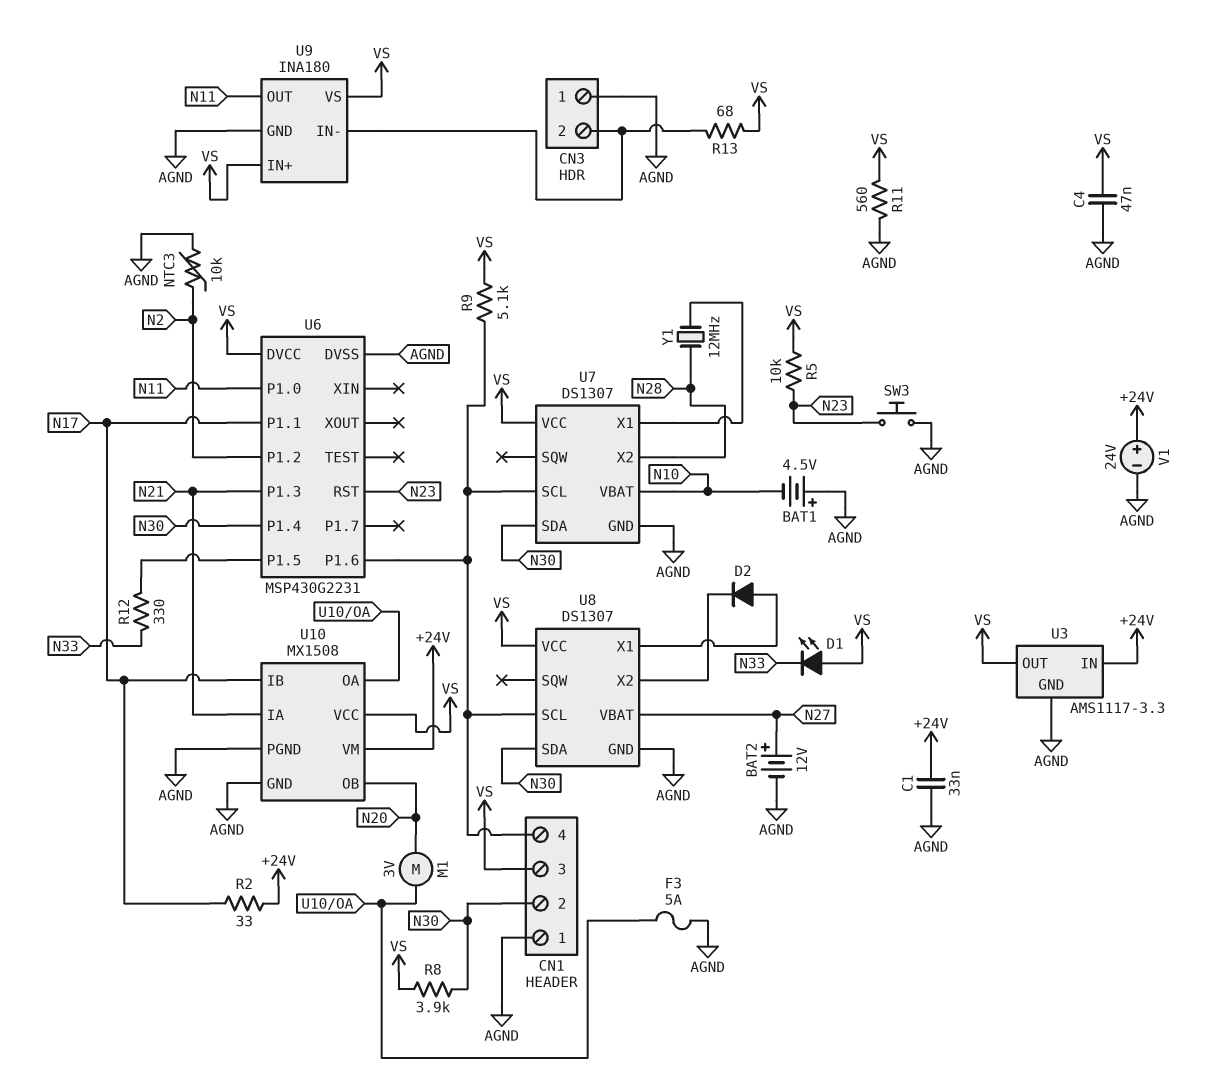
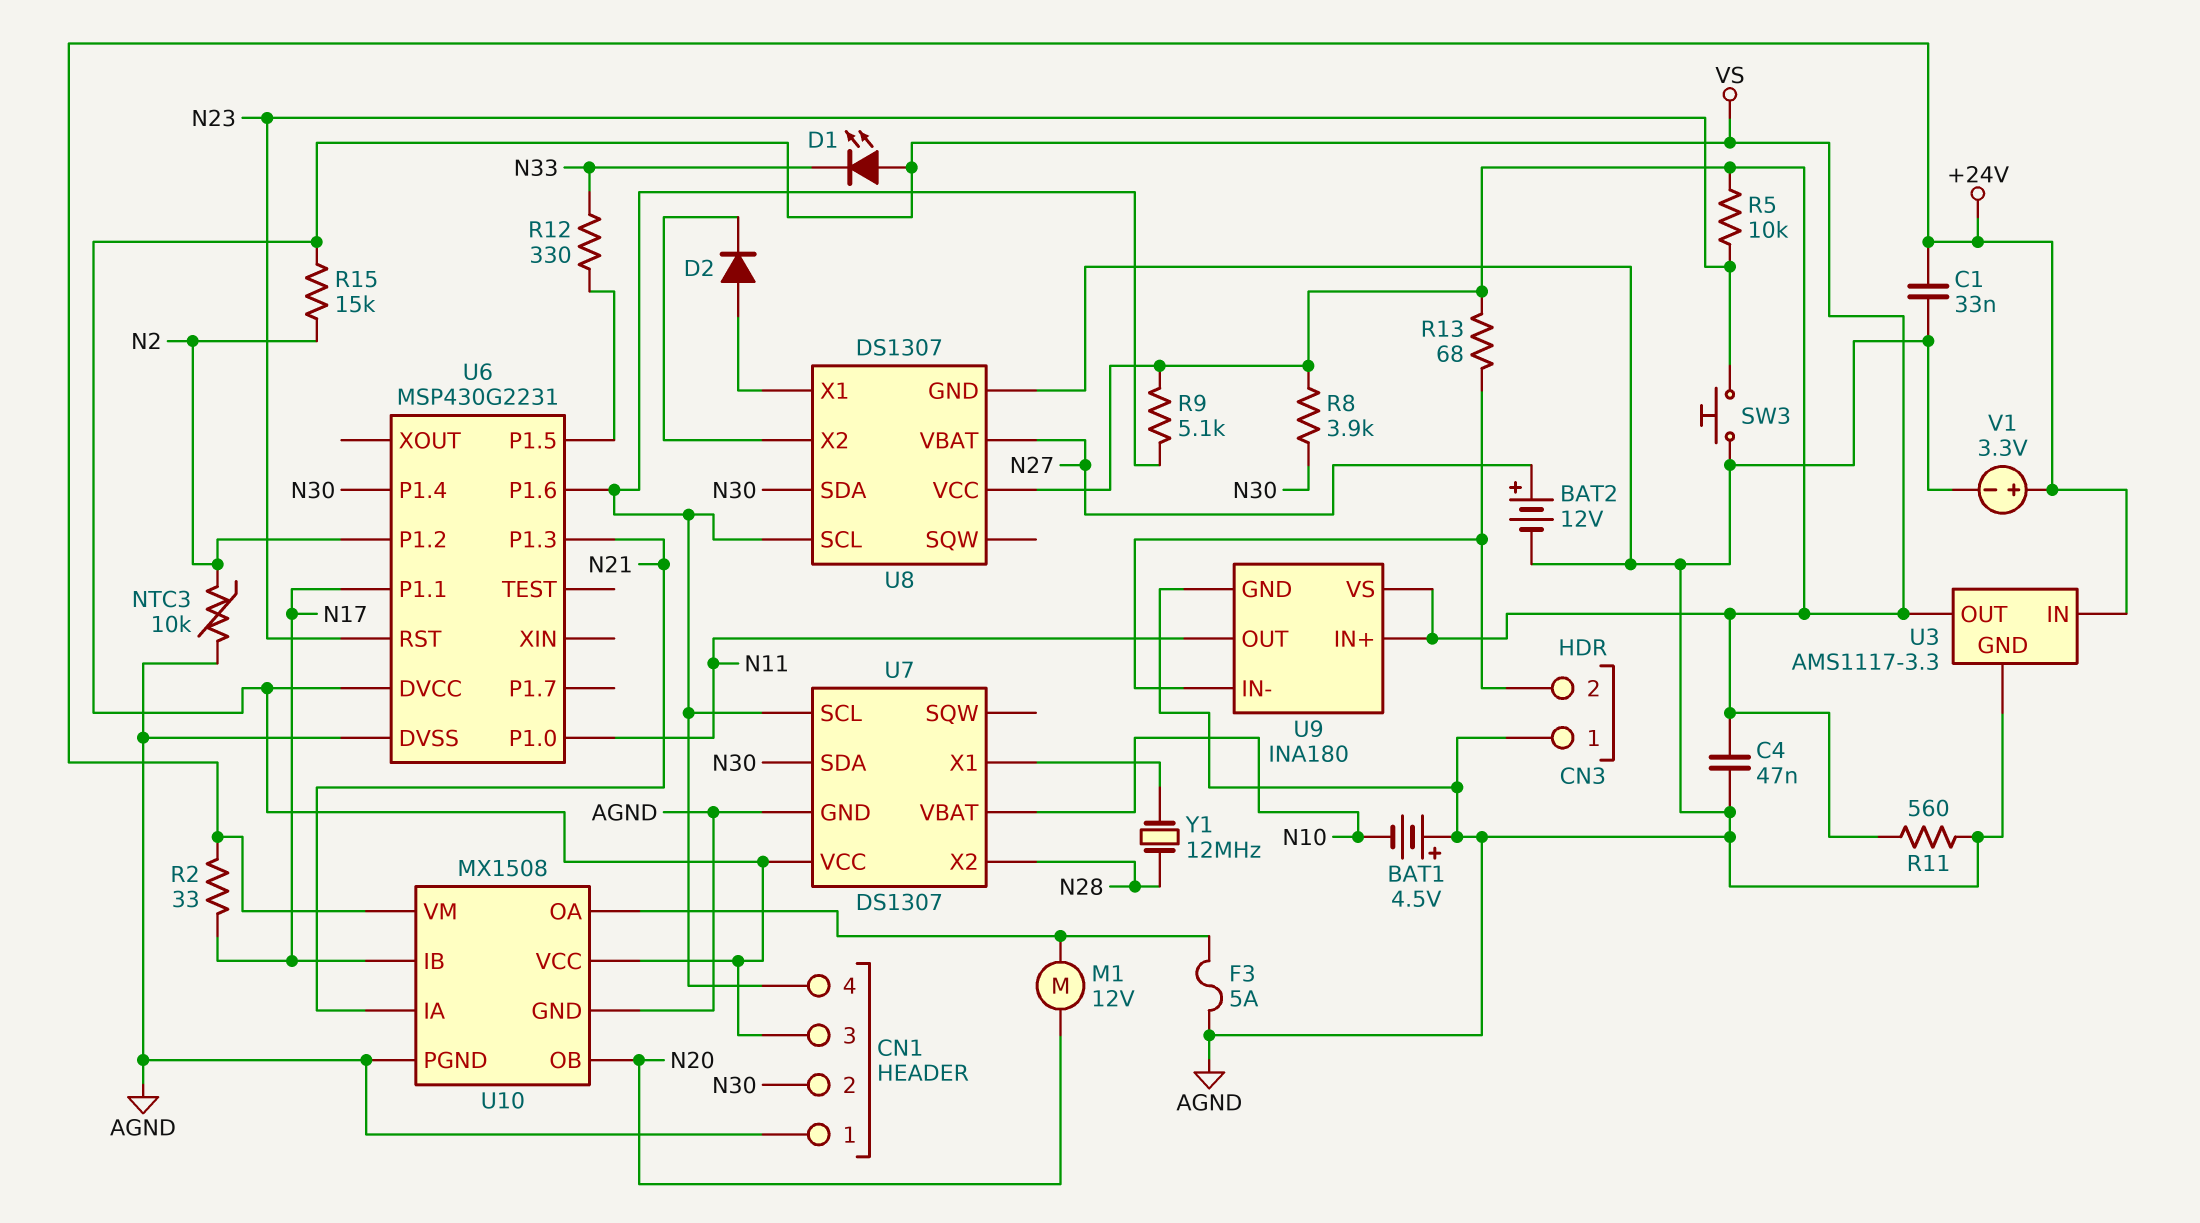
M1: motor 3V (N20, U10/OA) -> motor 12V (N20, U10/OA)
R15: none -> 15k (N2, VS)
V1: 24V (plus +24V, minus AGND) -> 3.3V (plus +24V, minus AGND)

